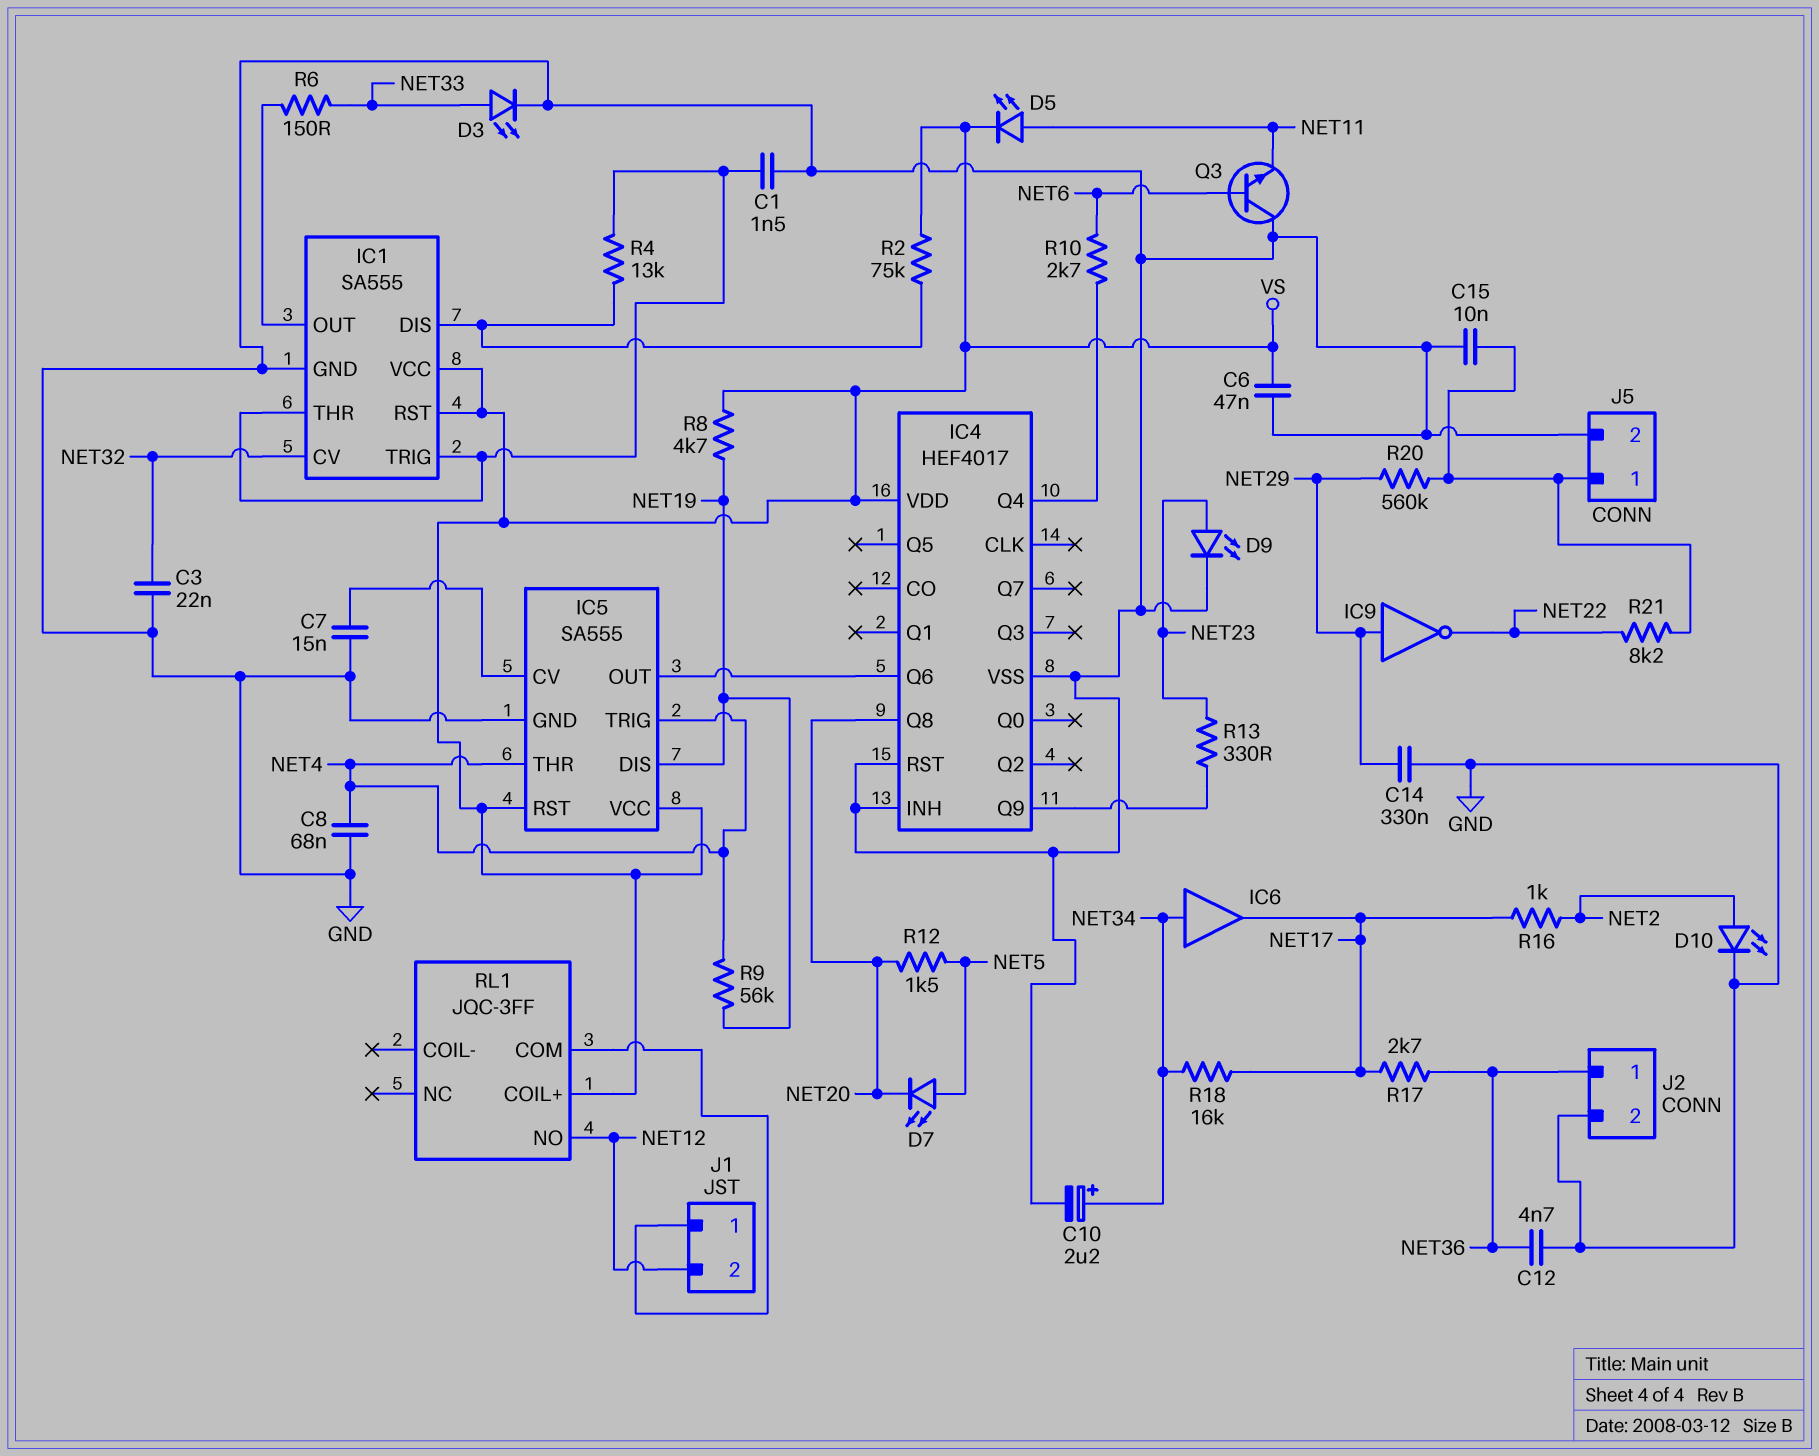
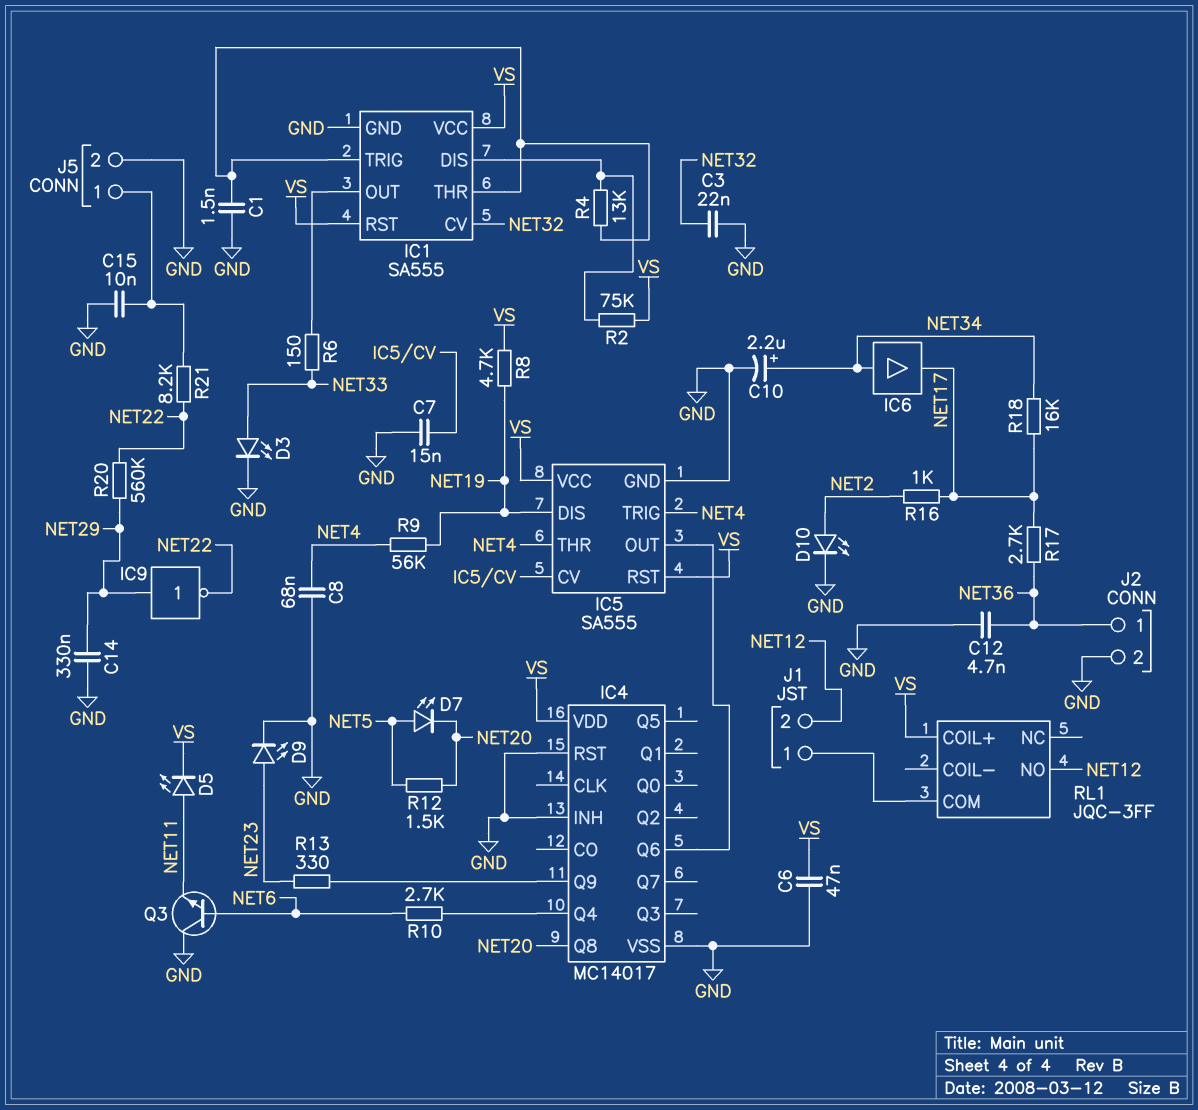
IC4: HEF4017 -> MC14017
R20: 560k (J5/1, NET29) -> 560k (NET22, NET29)

